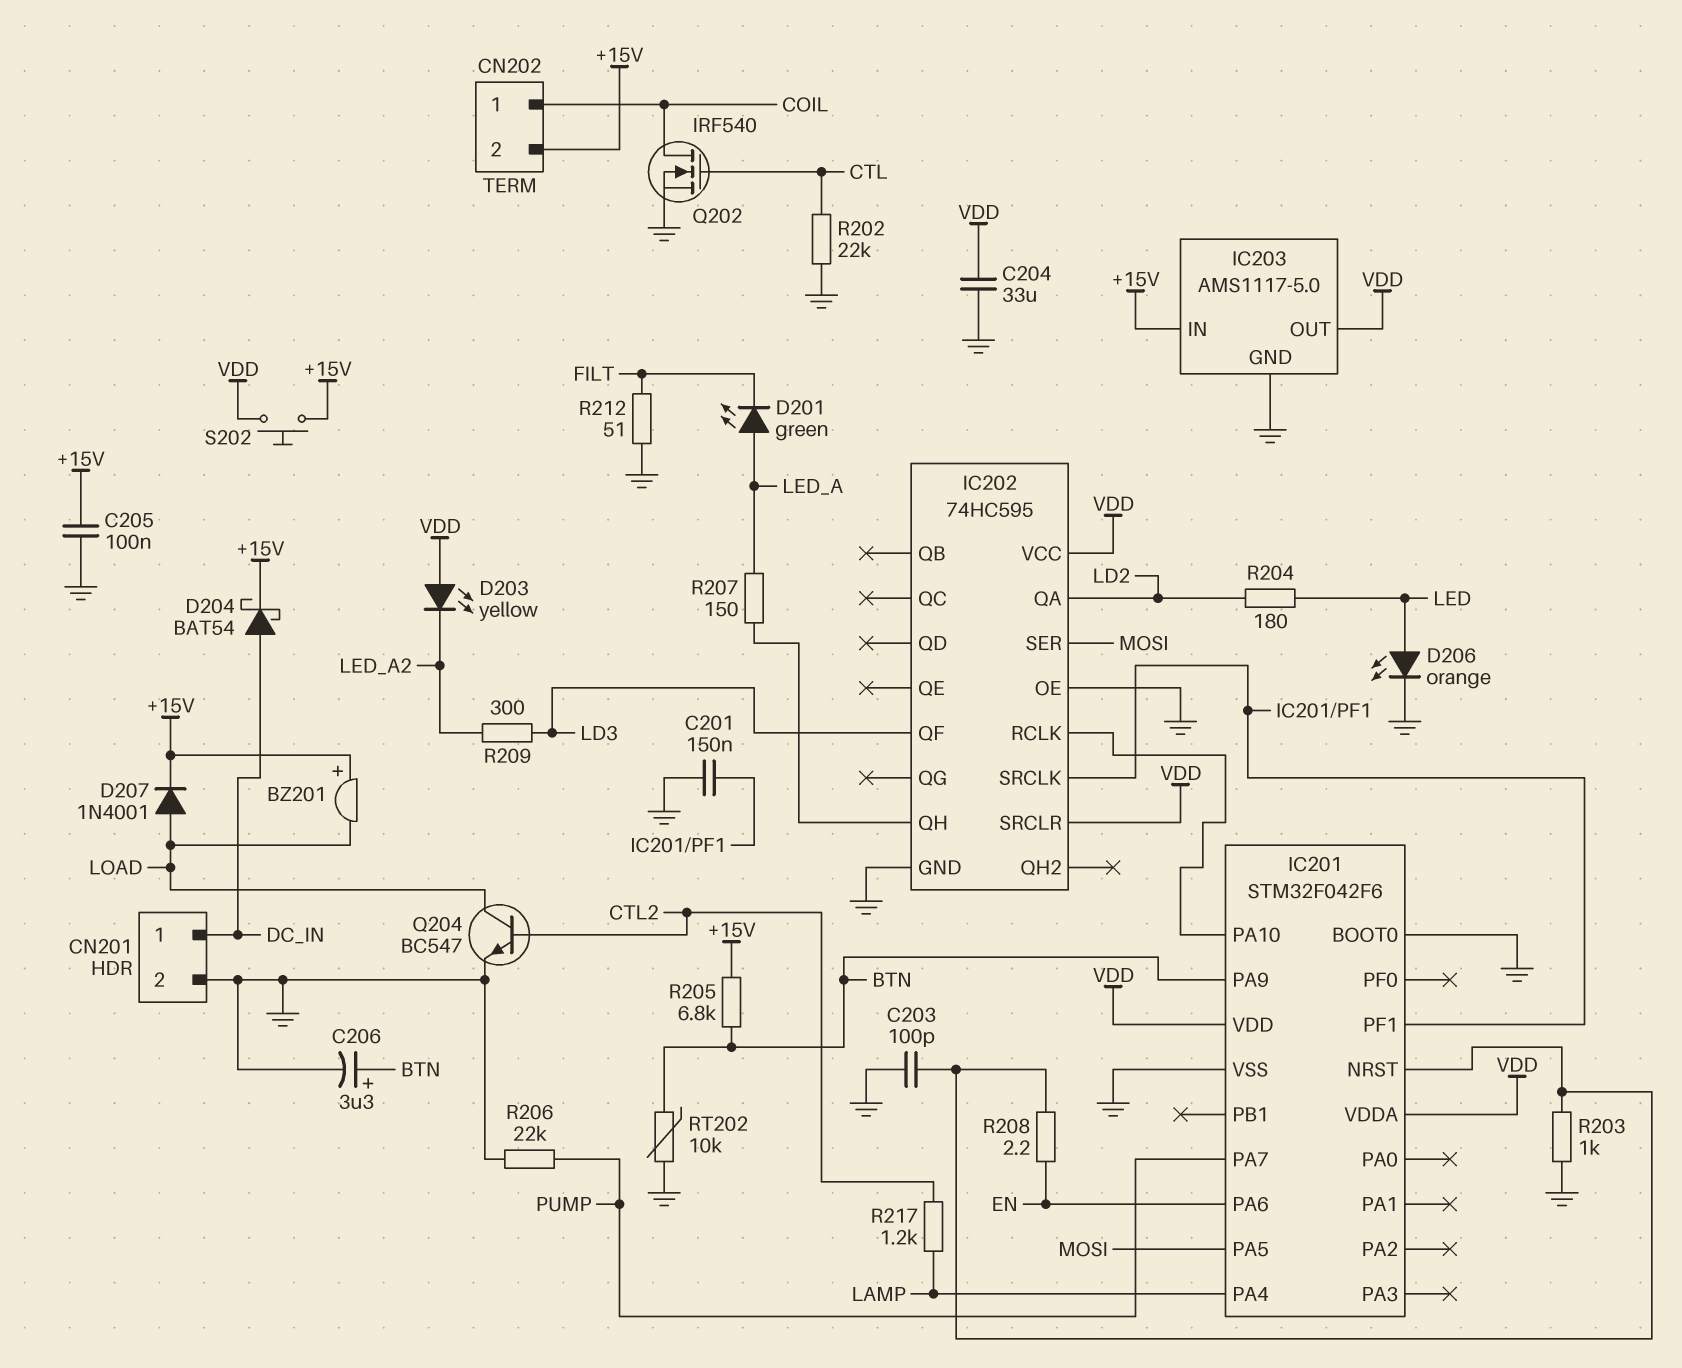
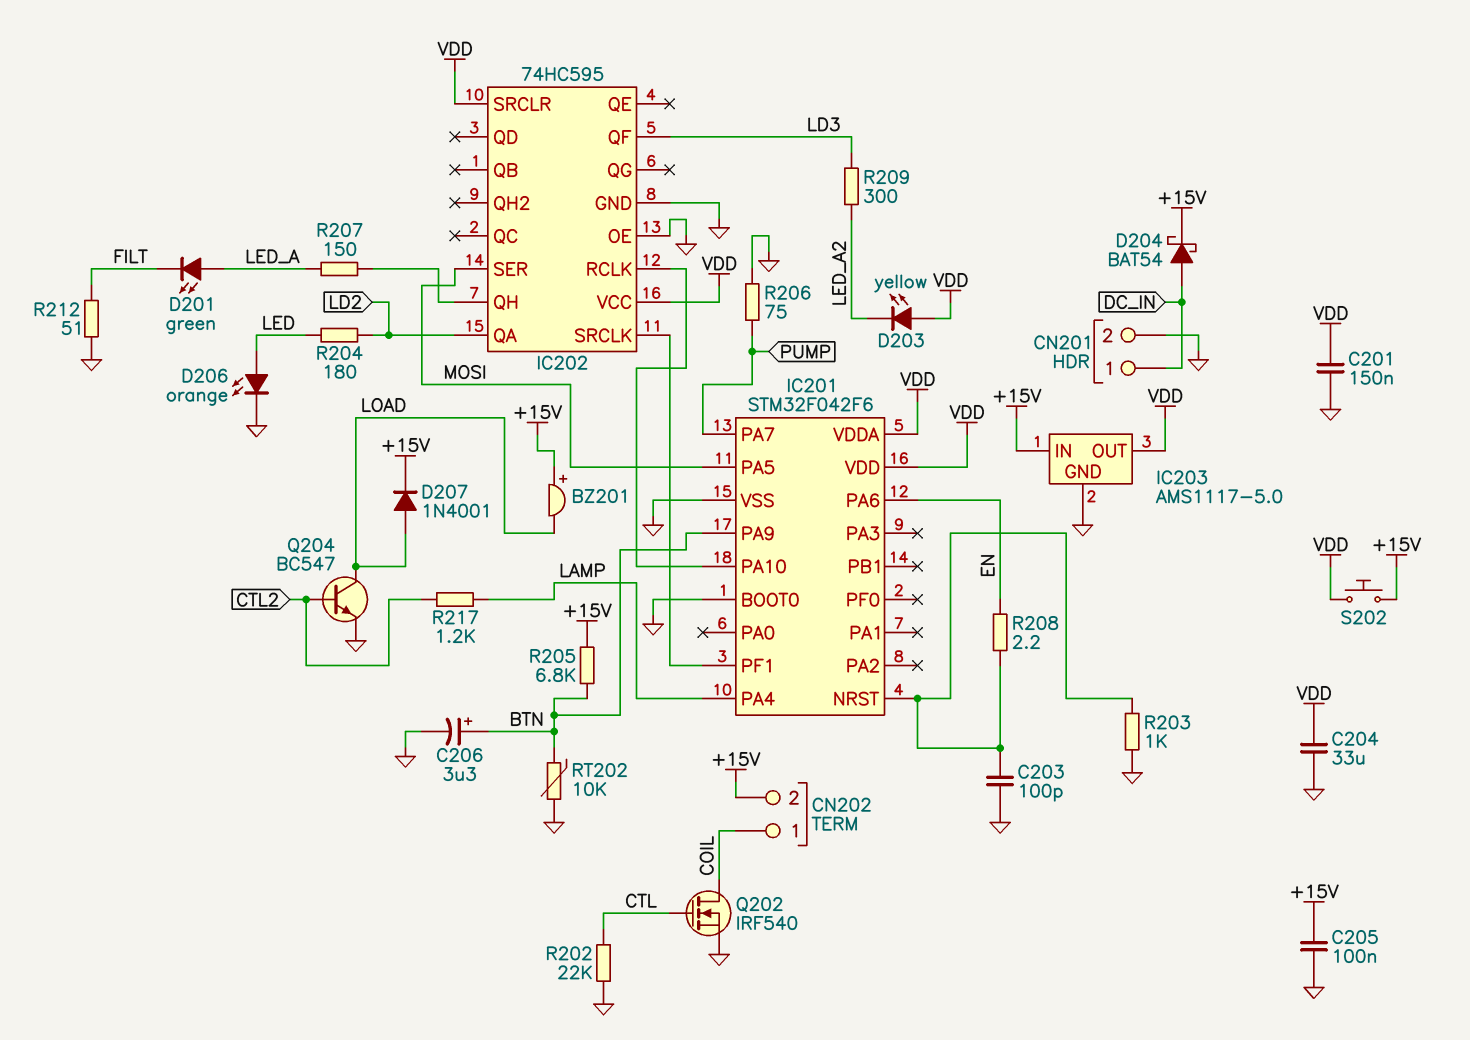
C201: 150nF (GND, IC201/PF1) -> 150nF (GND, VDD)
R206: 22k (GND, PUMP) -> 75 (GND, PUMP)

